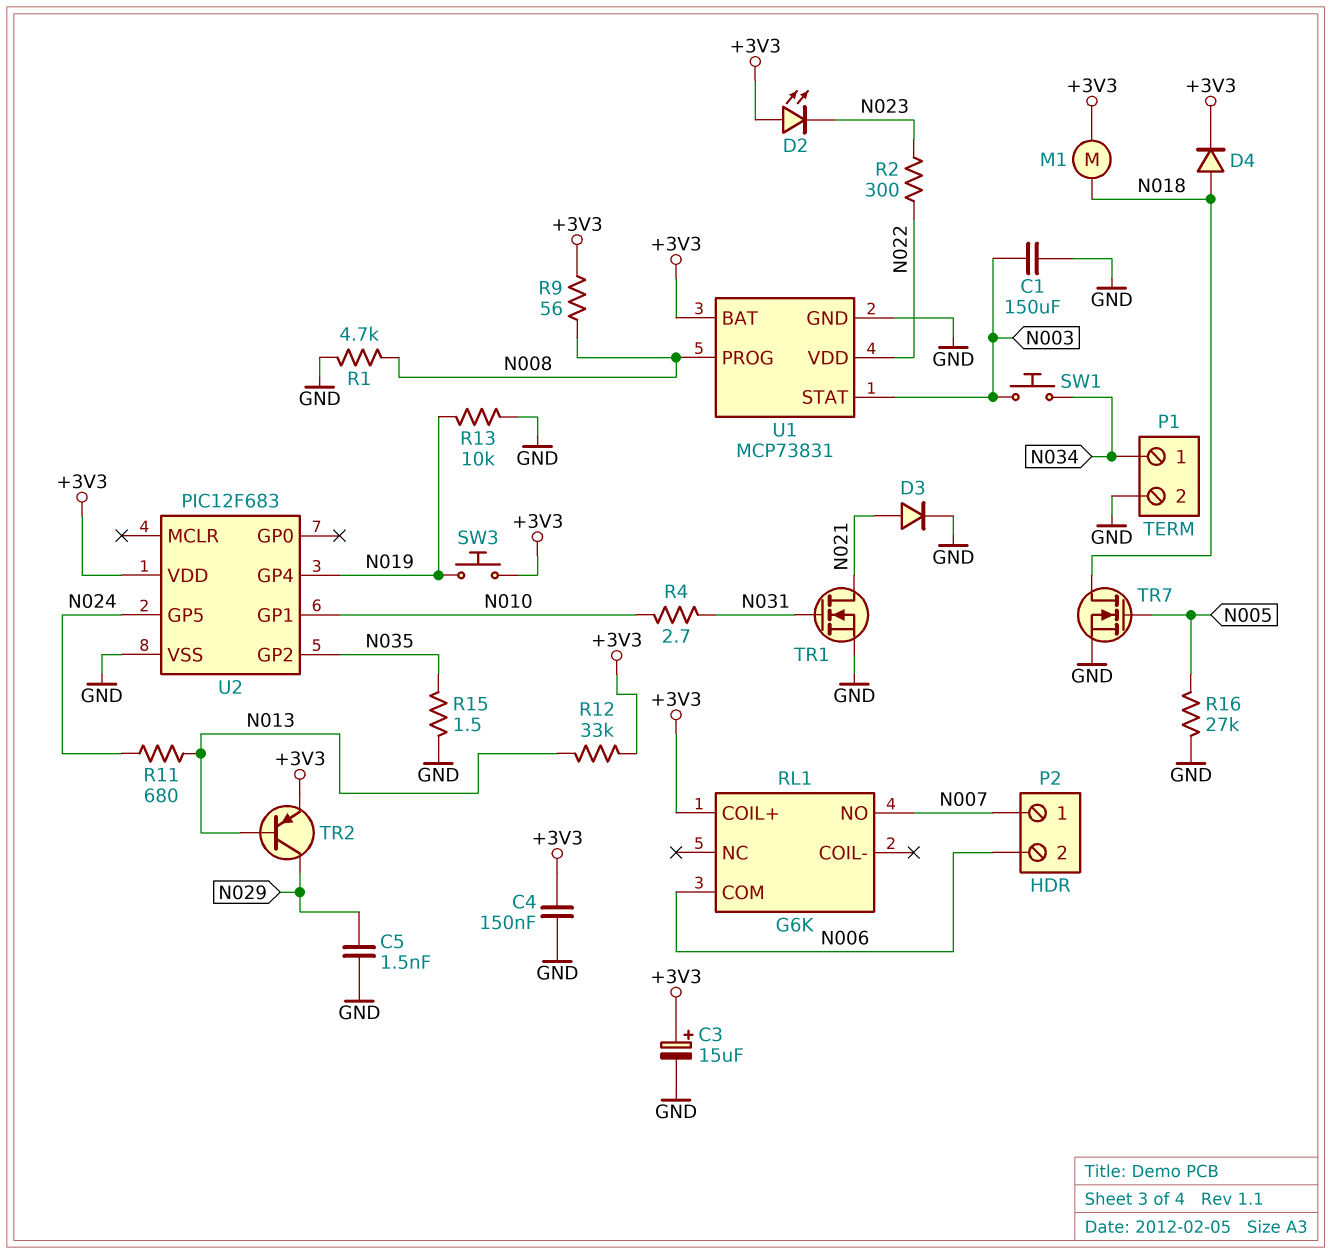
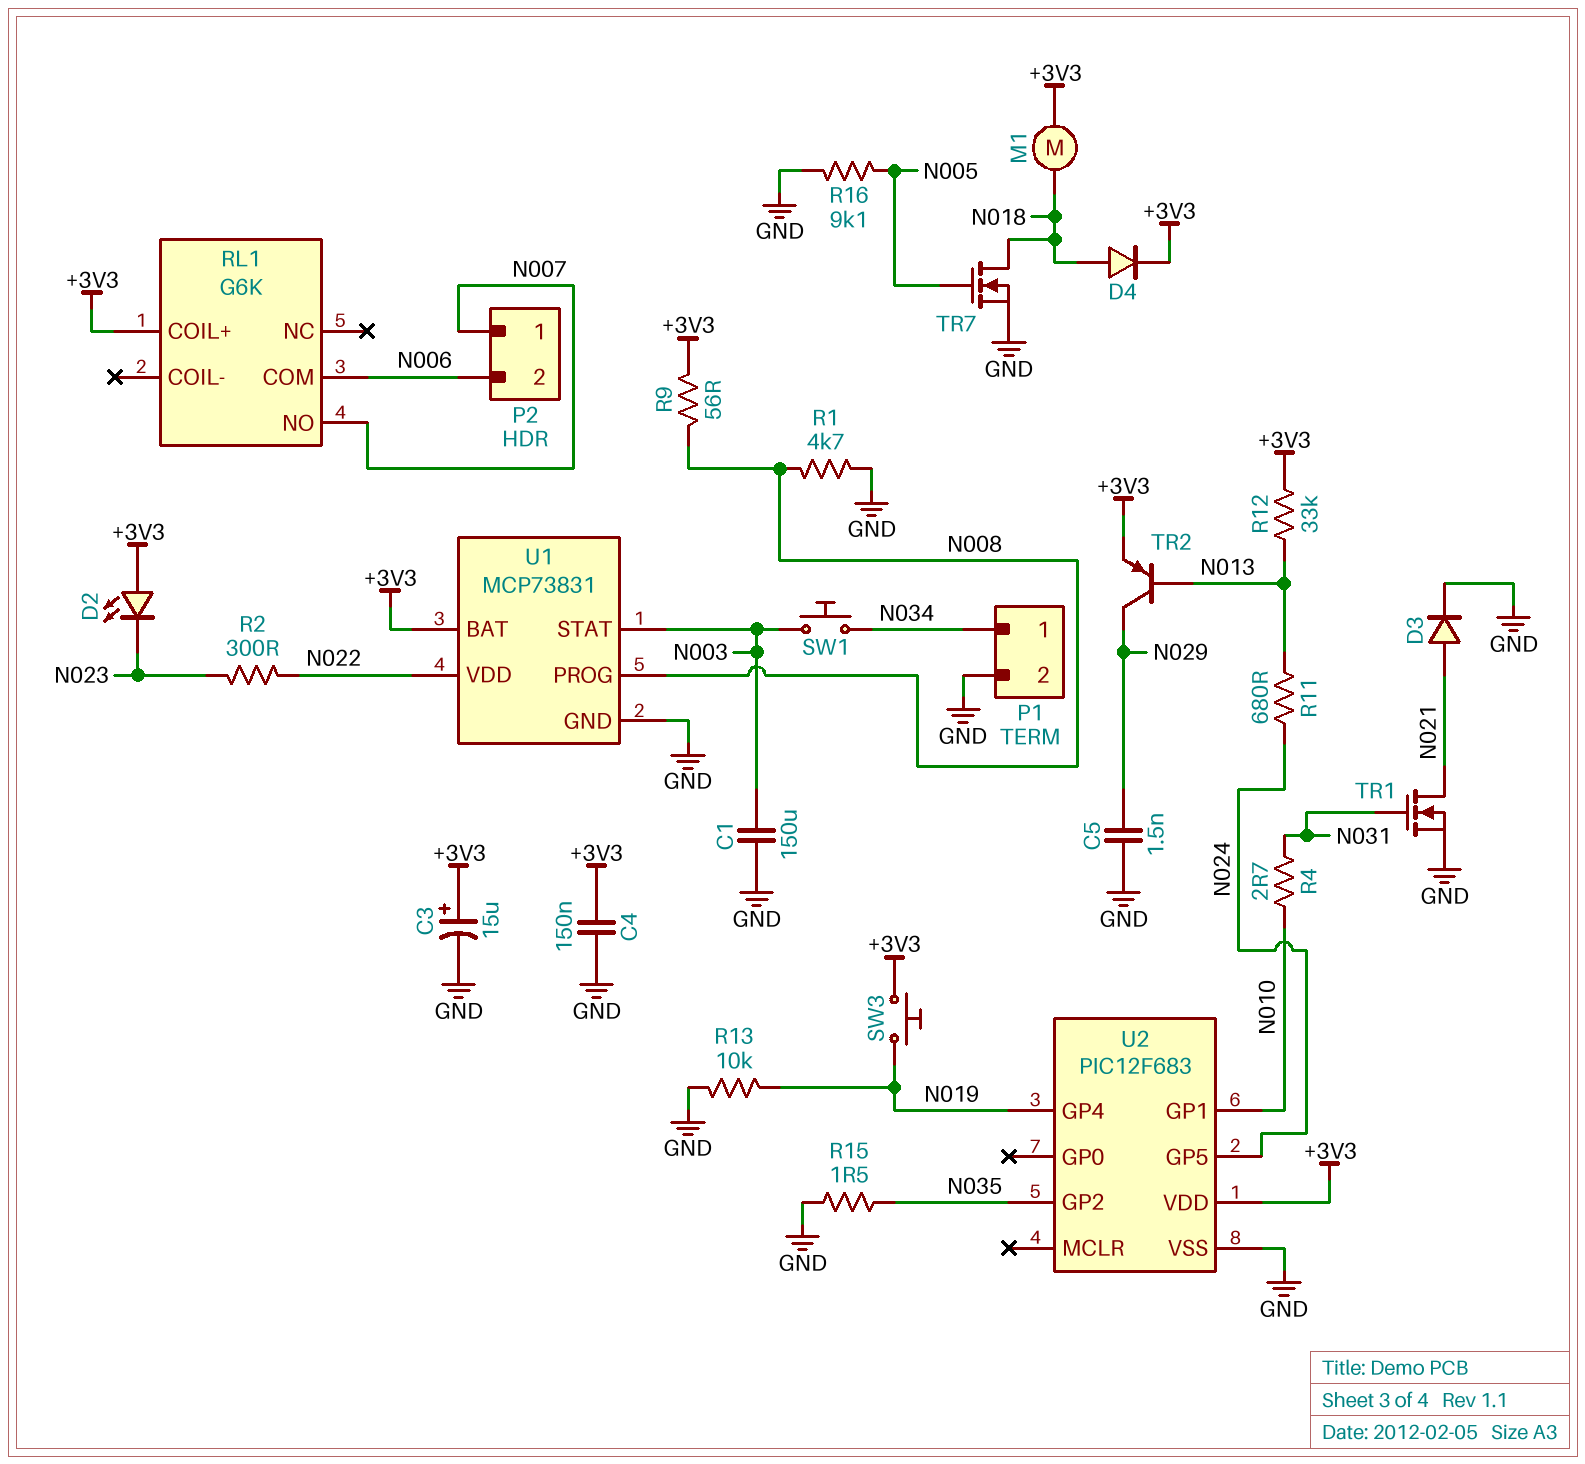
R16: 27k (GND, N005) -> 9.1k (GND, N005)

